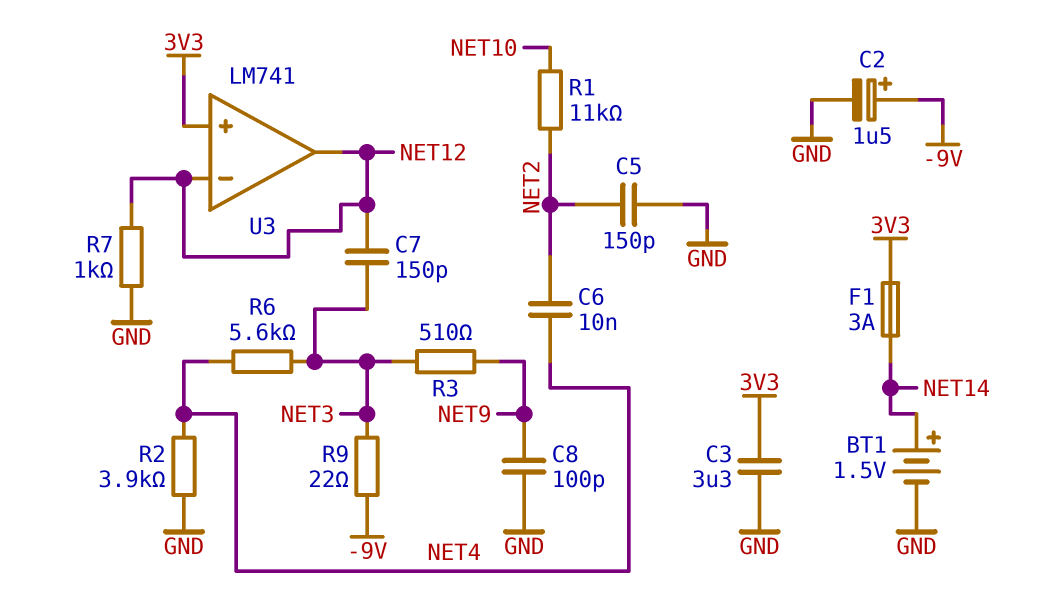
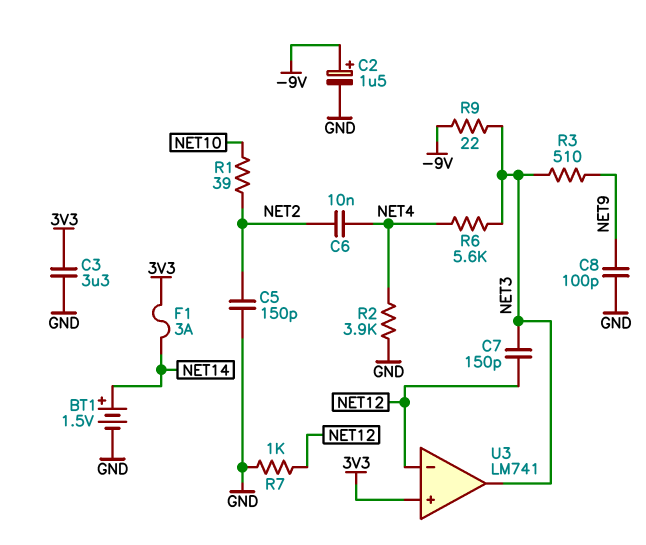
R1: 11k (NET2, NET10) -> 39 (NET2, NET10)
U3 pin out: NET12 -> NET3

